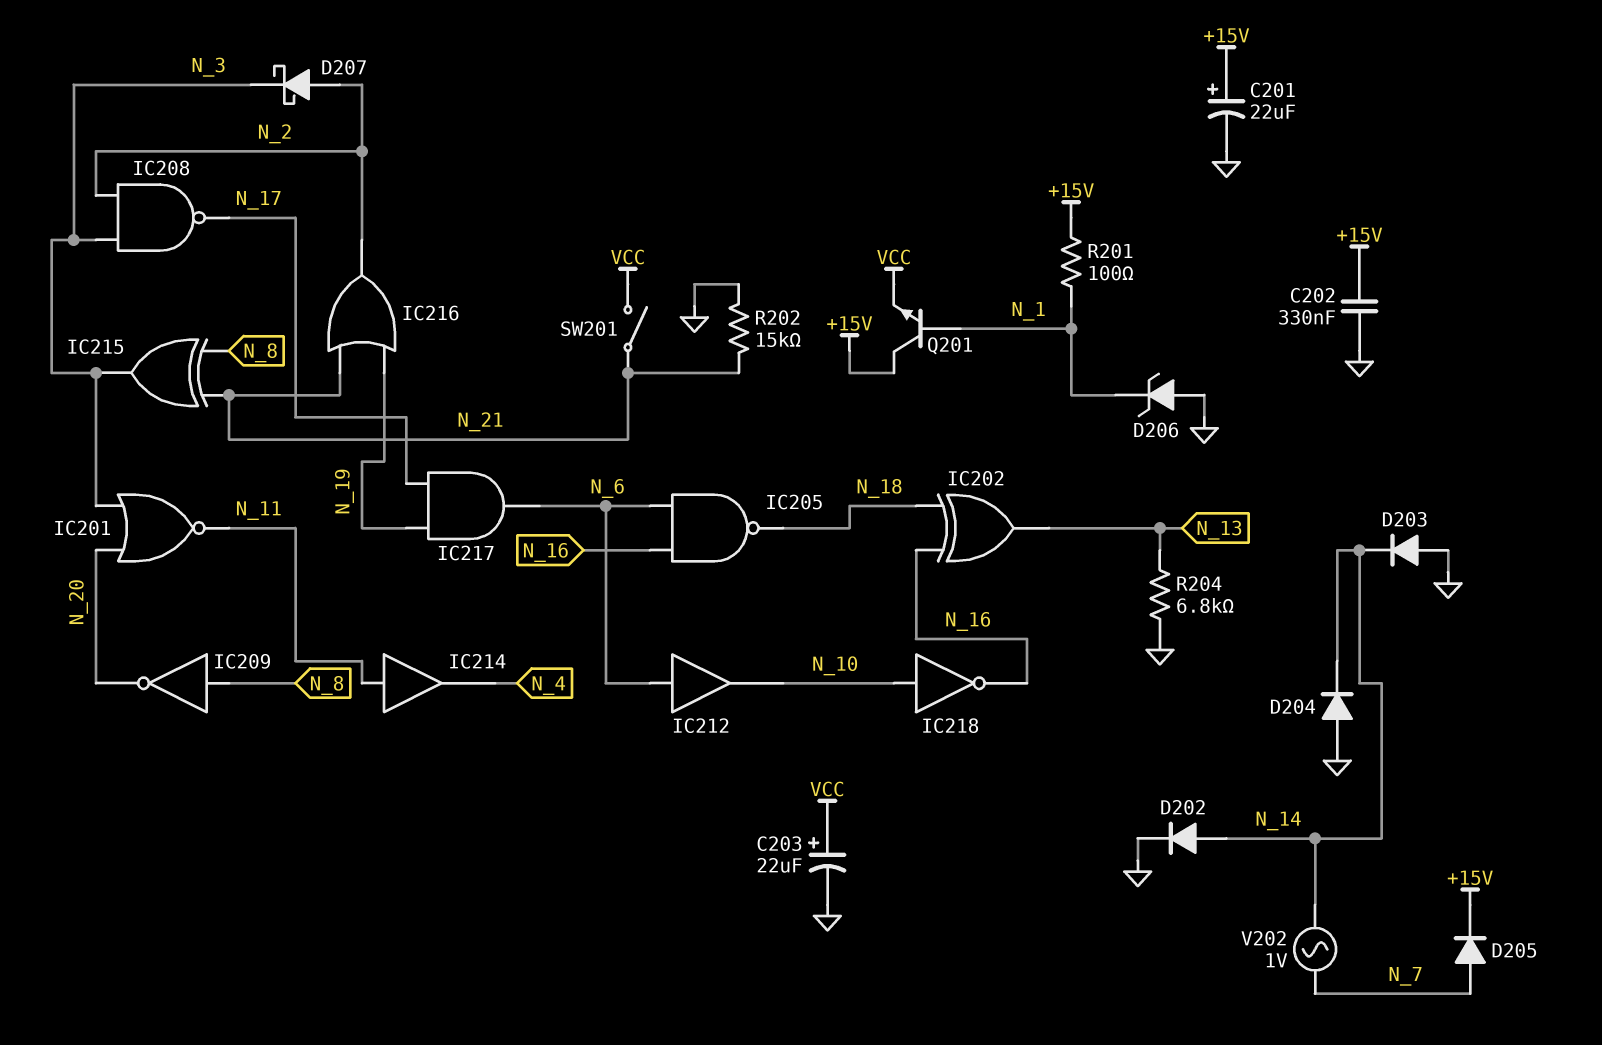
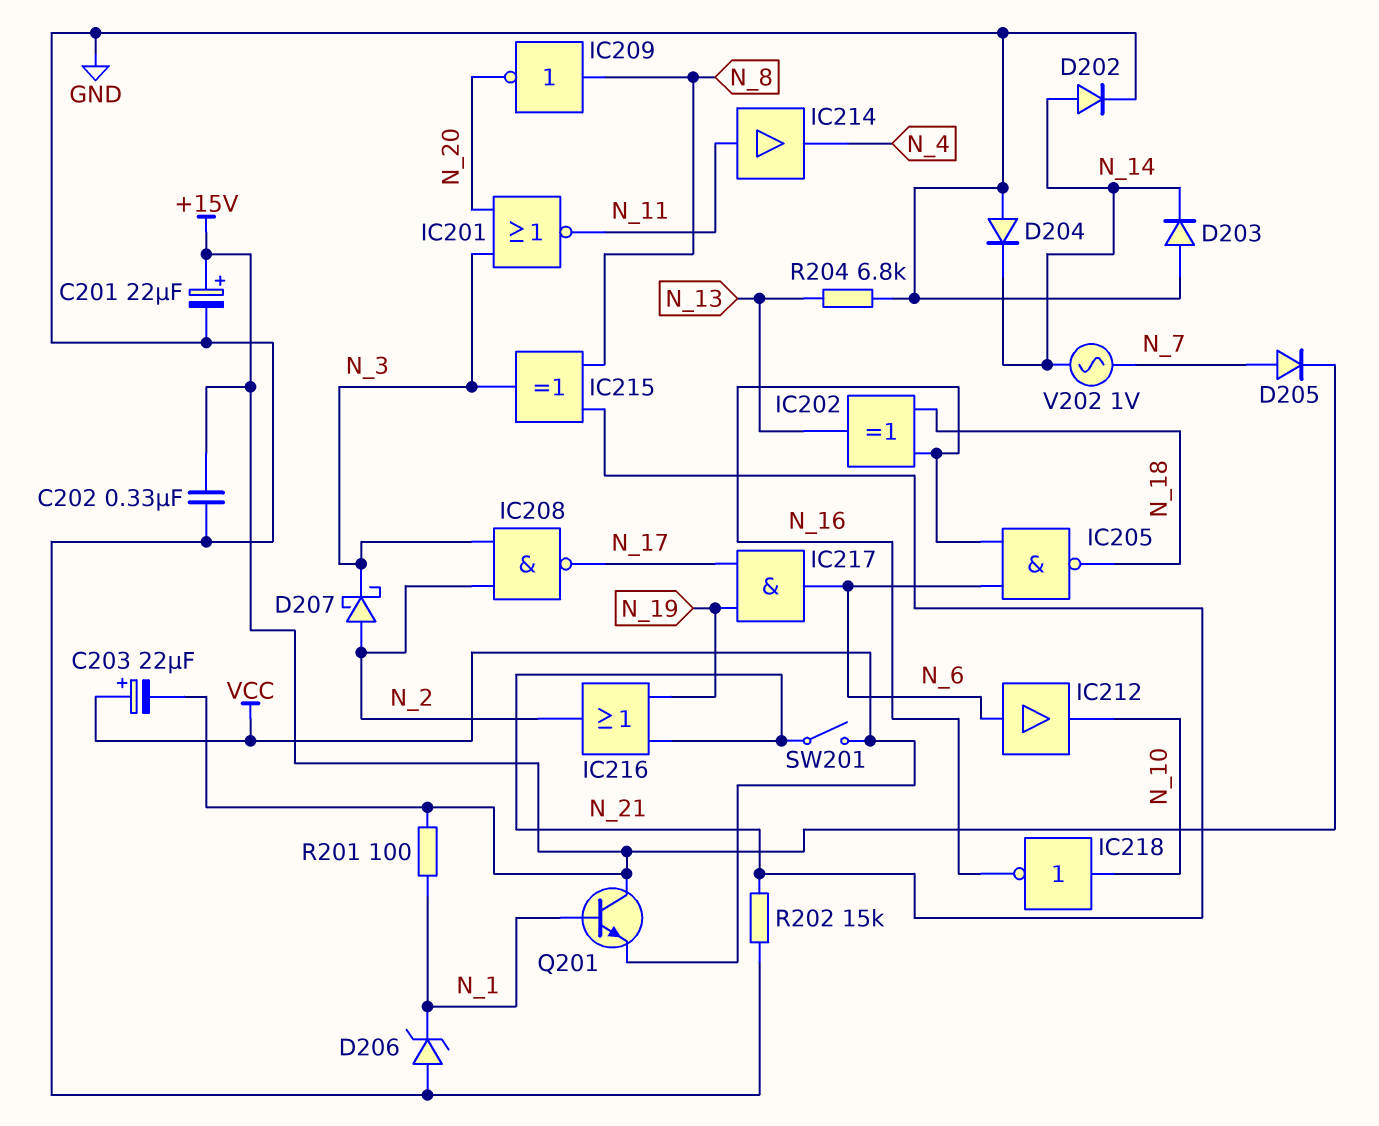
C203: 22uF (plus VCC, minus GND) -> 22uF (plus VCC, minus +15V)

